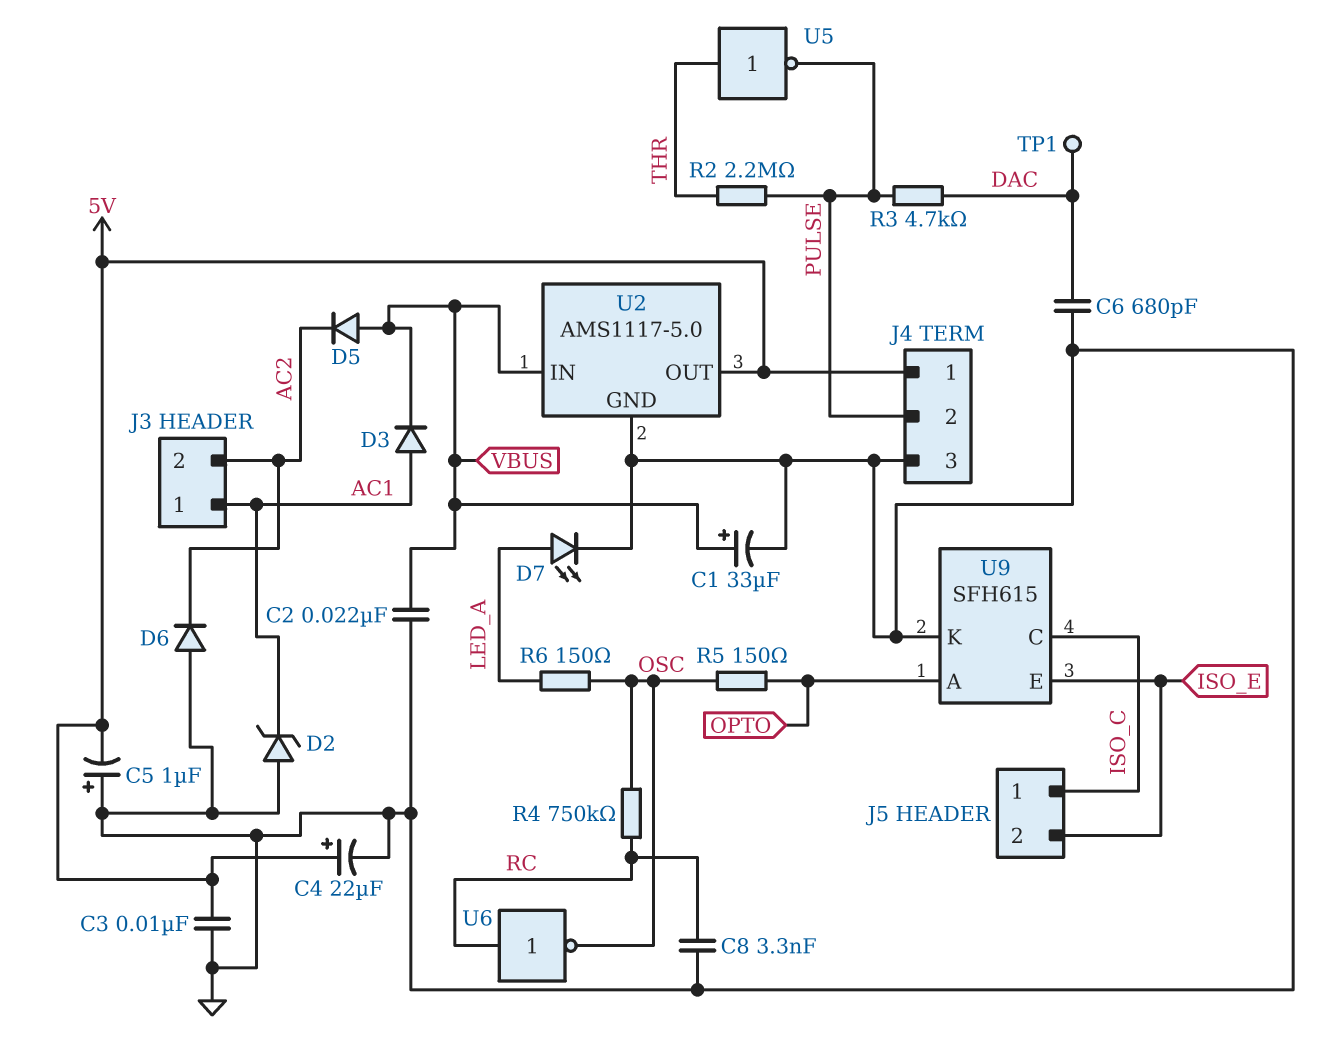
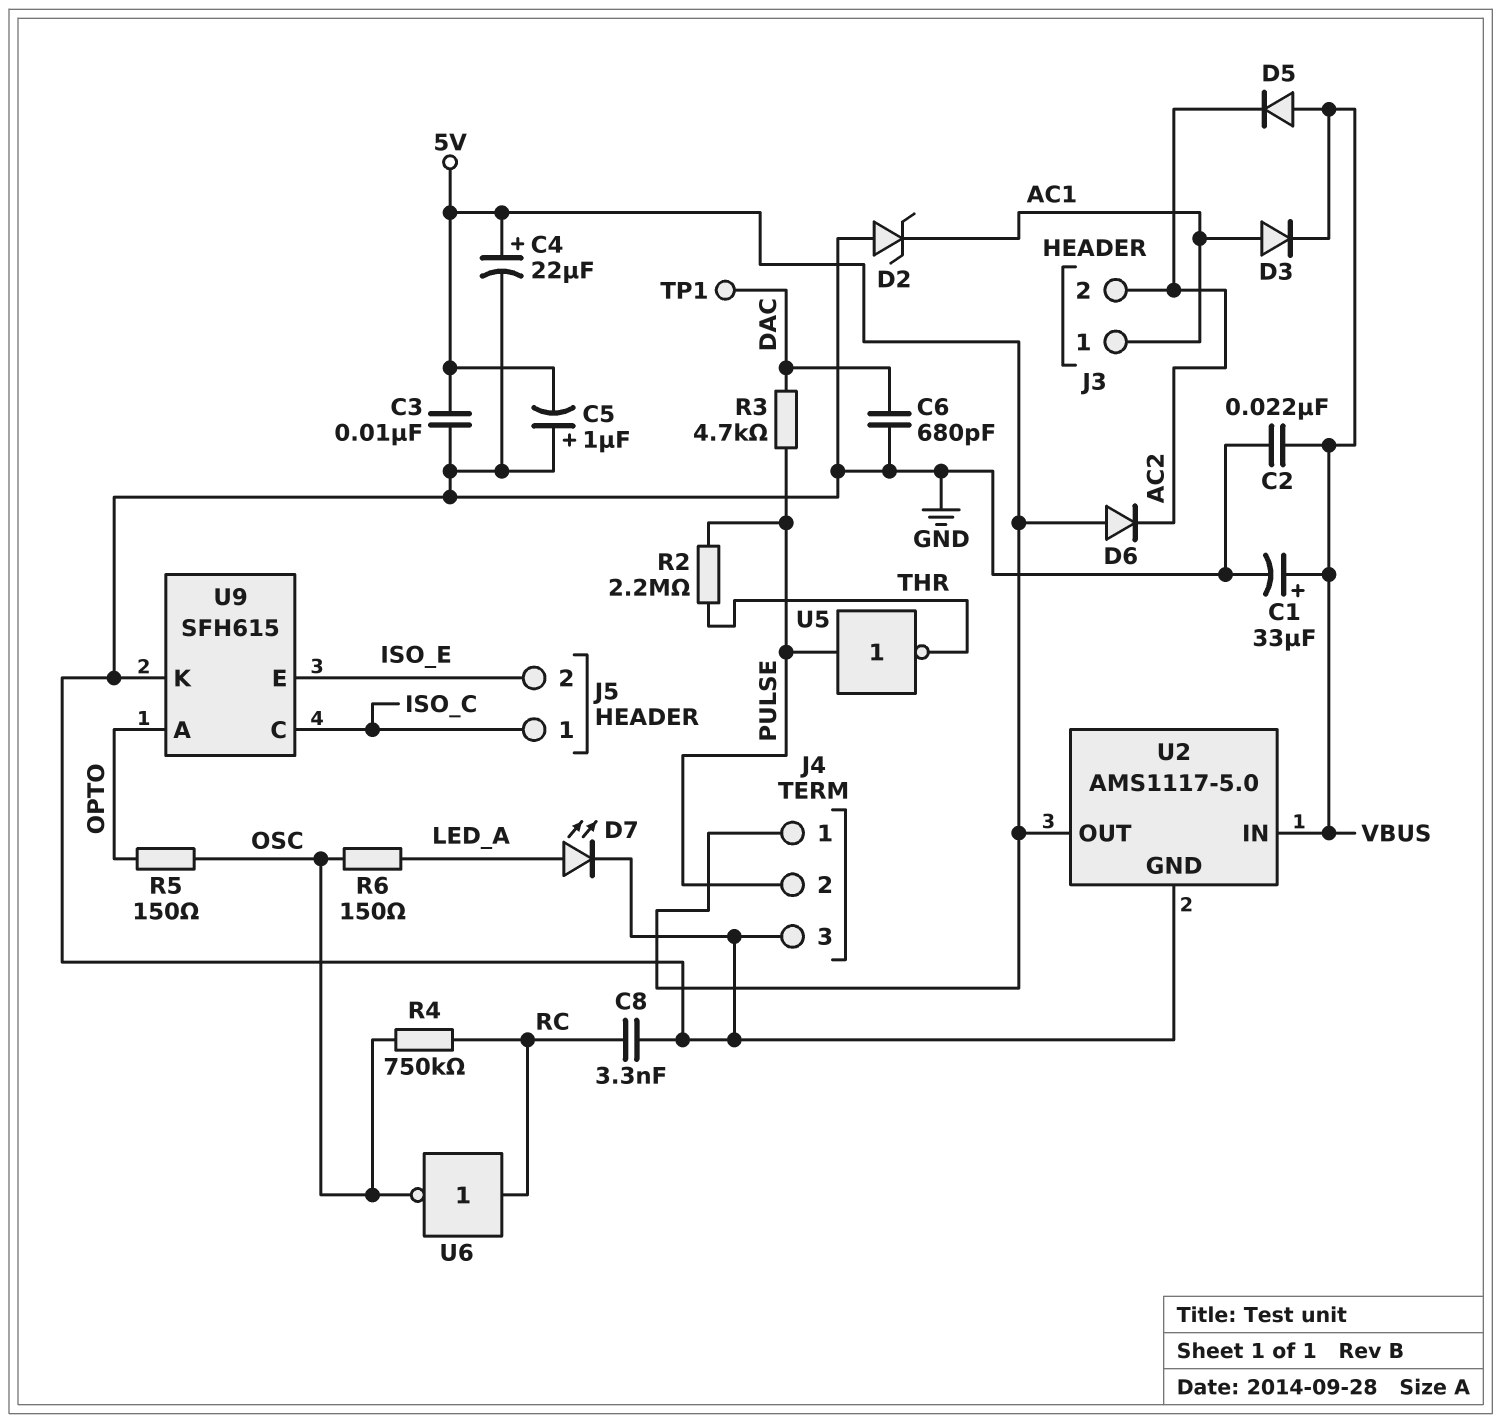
D6: diode (A GND, K AC2) -> diode (A 5V, K AC2)
U5: NOT (in THR, out PULSE) -> NOT (in PULSE, out THR)

